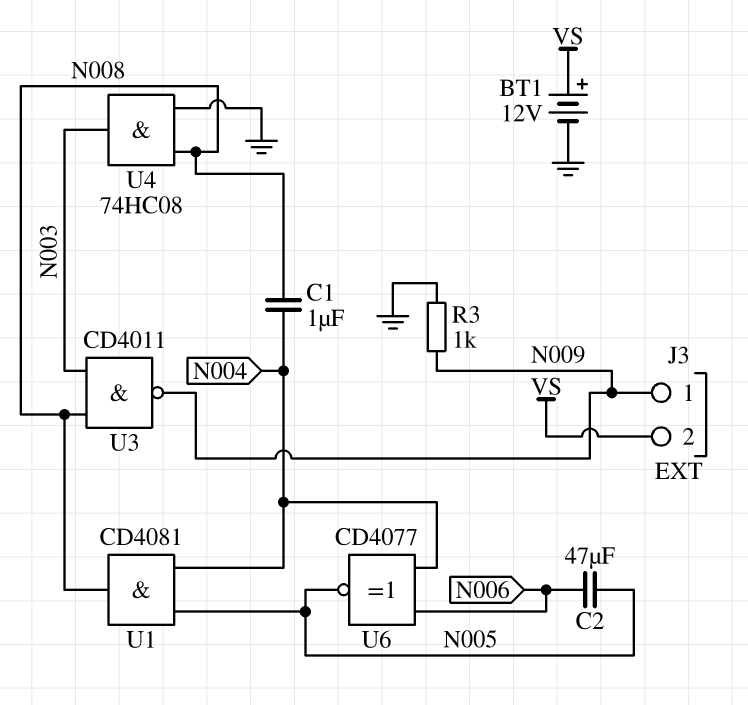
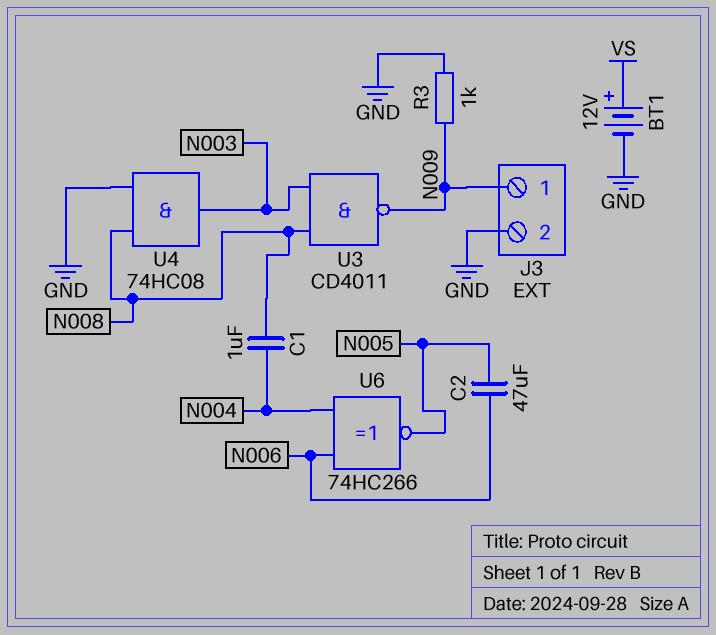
J3 pin 2: VS -> GND
U1: AND CD4081 (in N004, in N005, out N008) -> none
U6: XNOR CD4077 (in N004, in N006, out N005) -> XNOR 74HC266 (in N004, in N006, out N005)

